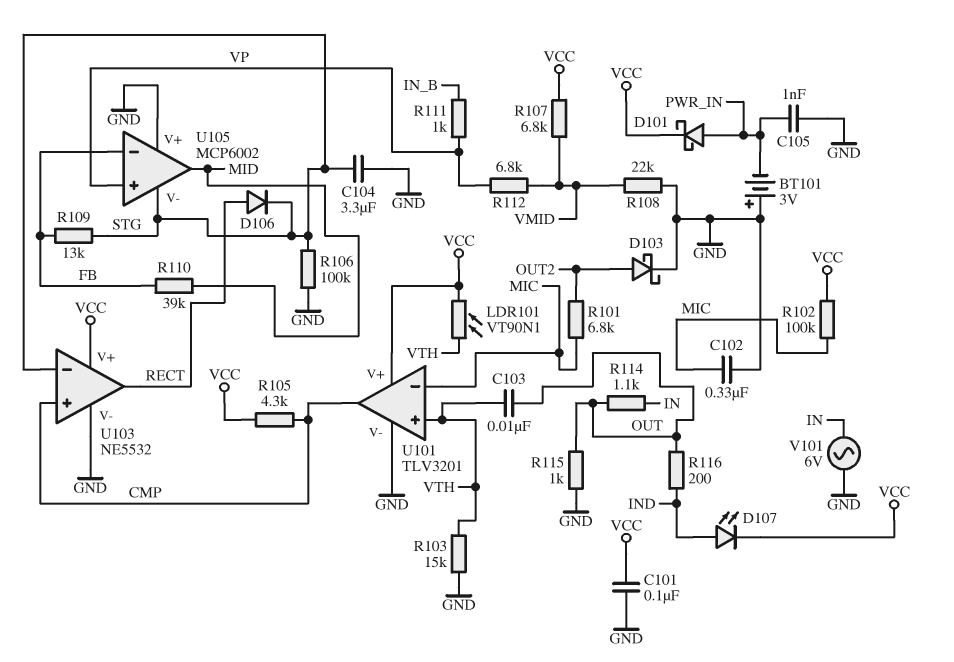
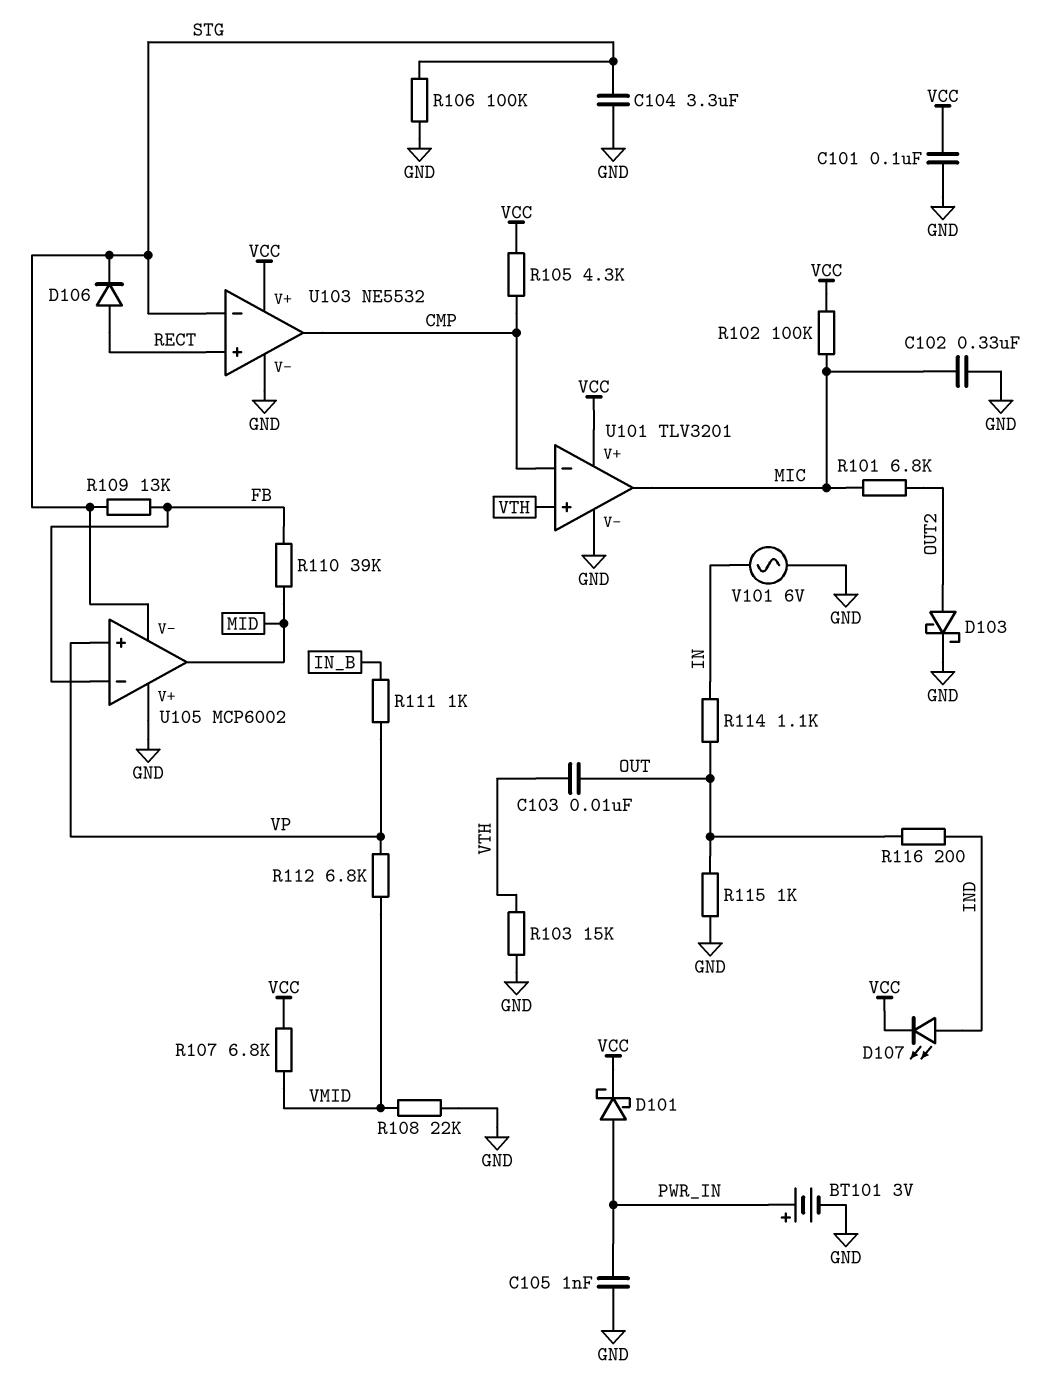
BT101: 3V (plus GND, minus PWR_IN) -> 3V (plus PWR_IN, minus GND)
LDR101: VT90N1 (VCC, VTH) -> none
U101 pin in-: MIC -> CMP
U101 pin out: CMP -> MIC
U103 pin in+: CMP -> RECT
U103 pin out: RECT -> CMP

